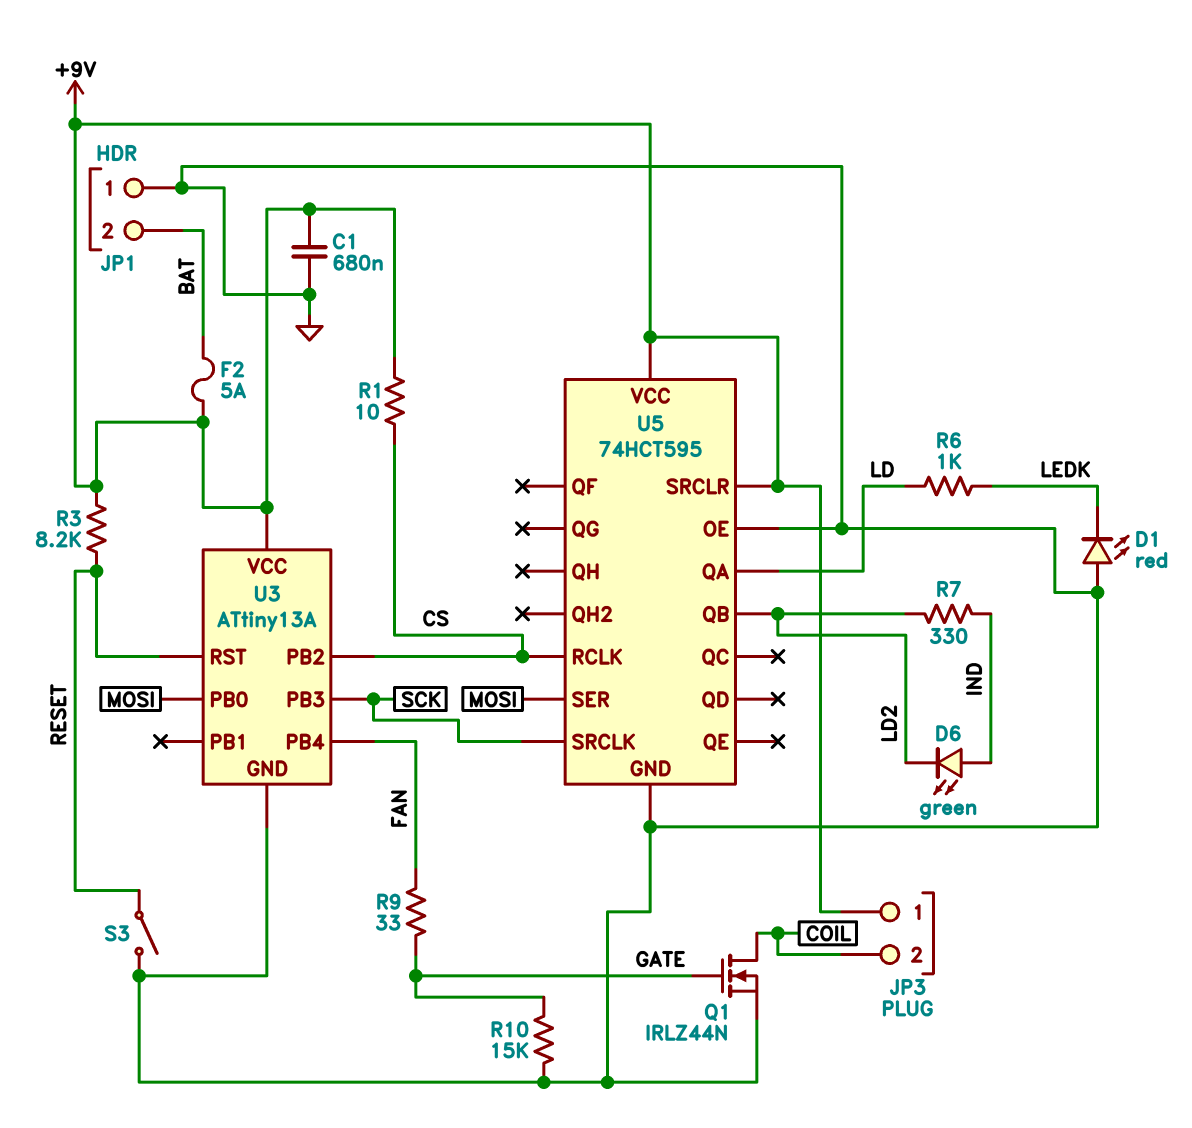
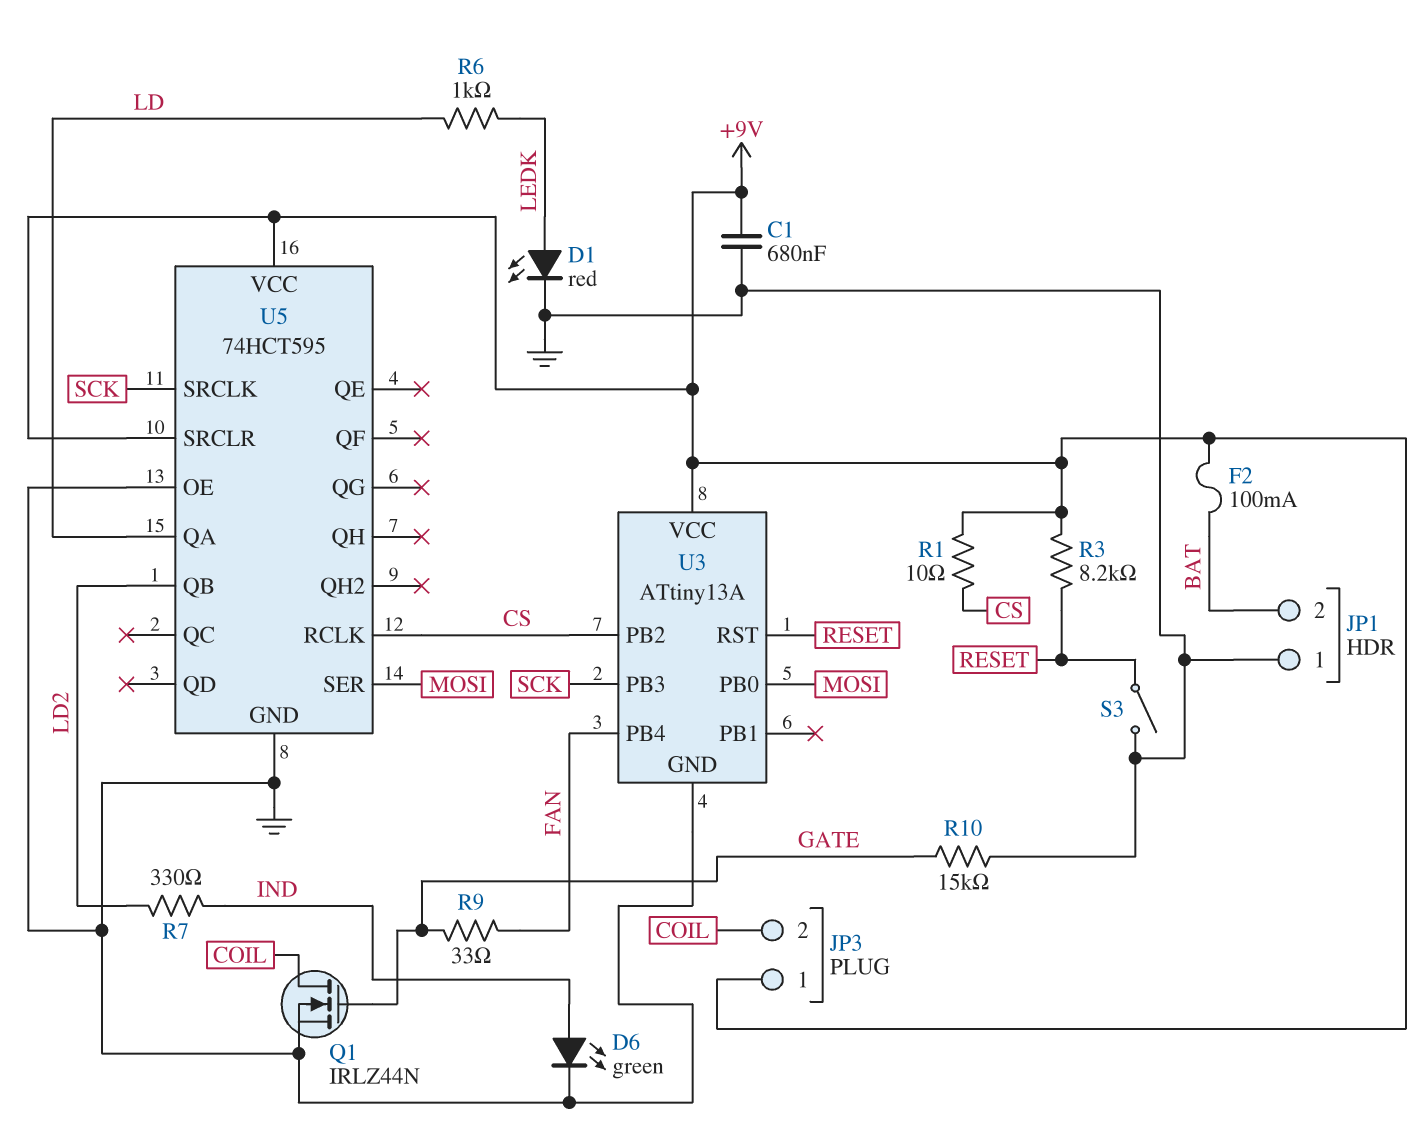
D1: LED red (A GND, K LEDK) -> LED red (A LEDK, K GND)
D6: LED green (A IND, K LD2) -> LED green (A IND, K GND)
F2: 5A (+9V, BAT) -> 100mA (+9V, BAT)

